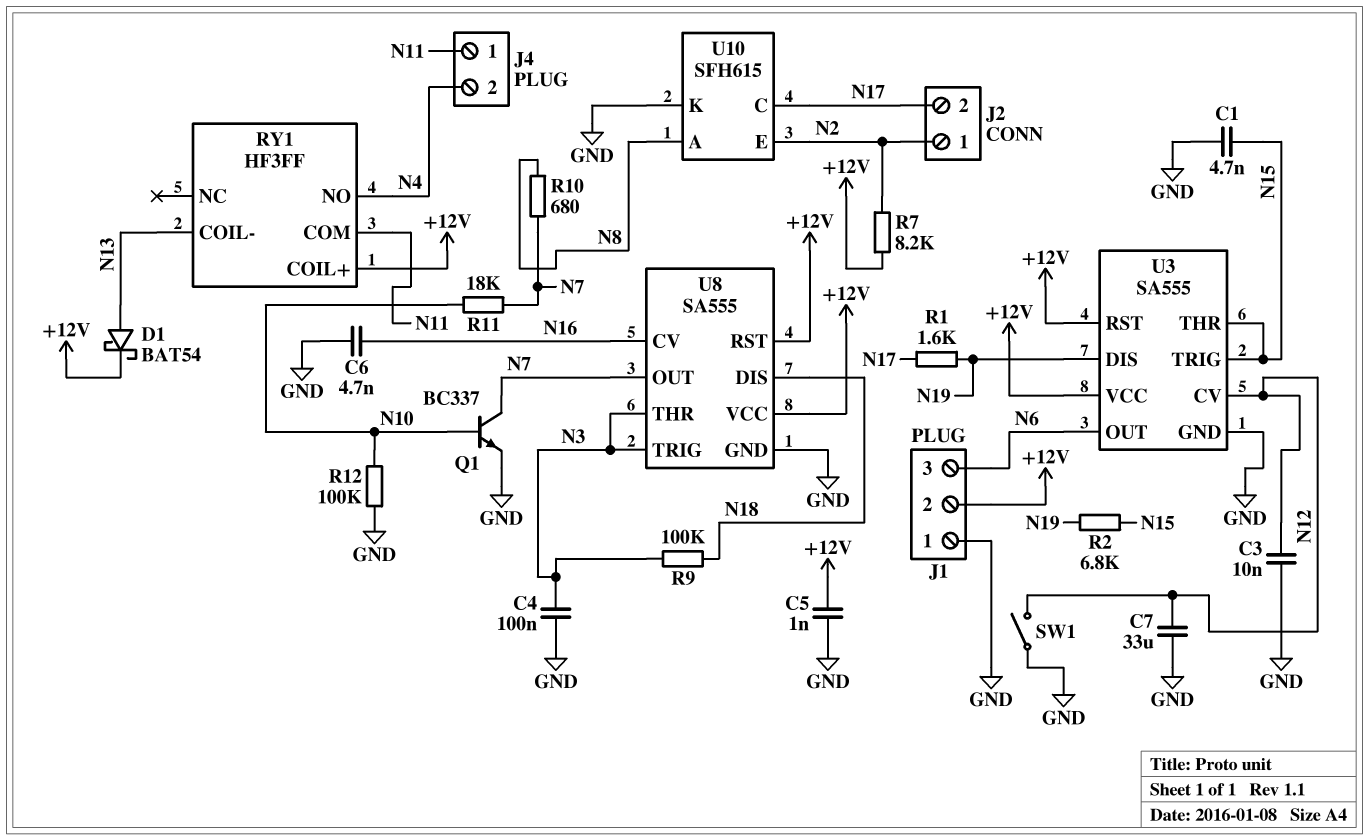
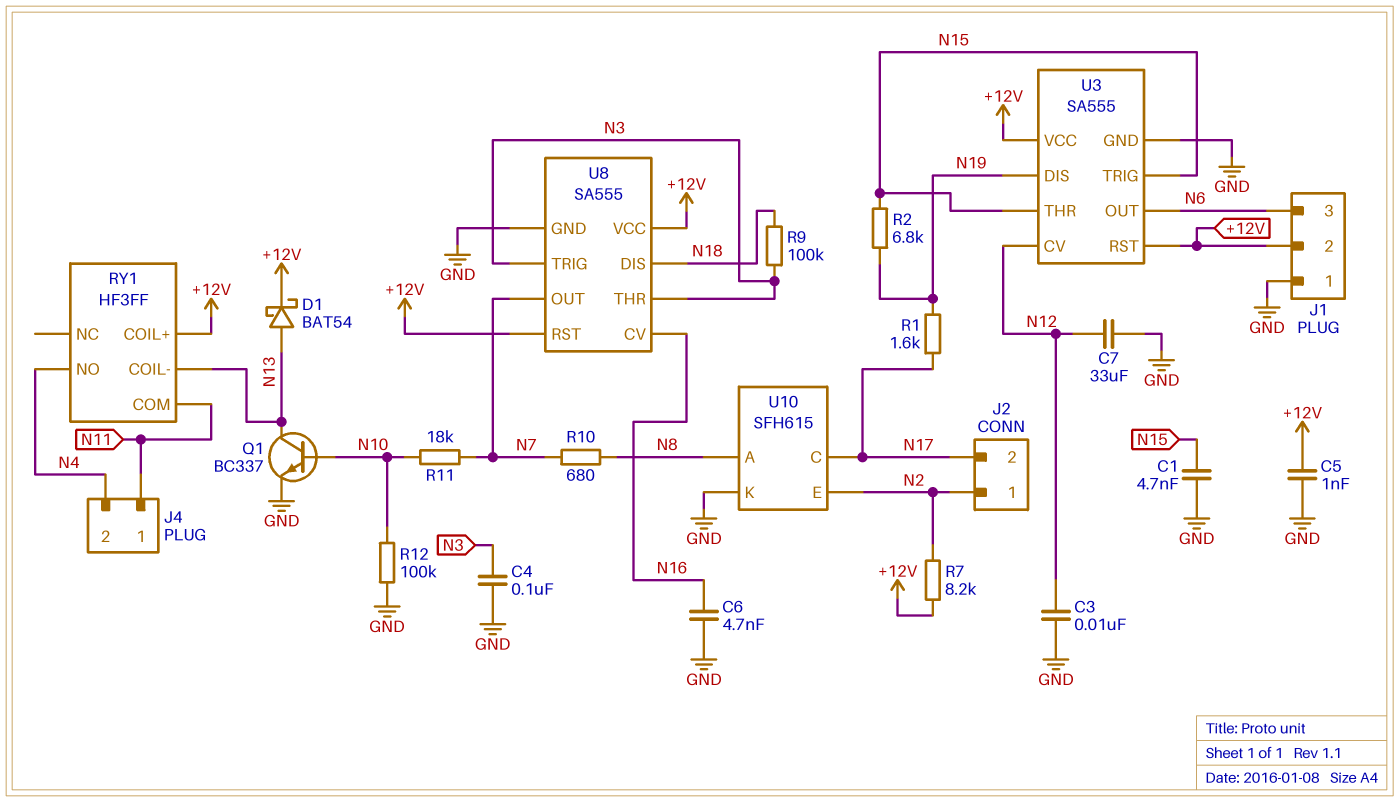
Q1: NPN BC337 (B N10, C N7, E GND) -> NPN BC337 (B N10, C N13, E GND)
SW1: switch (GND, N12) -> none

